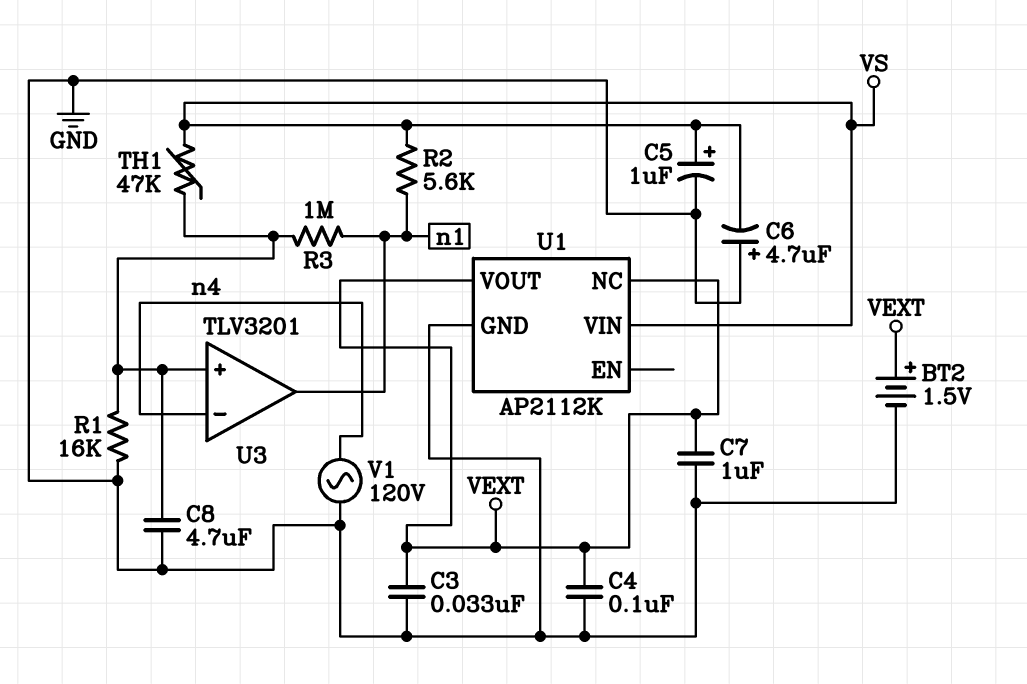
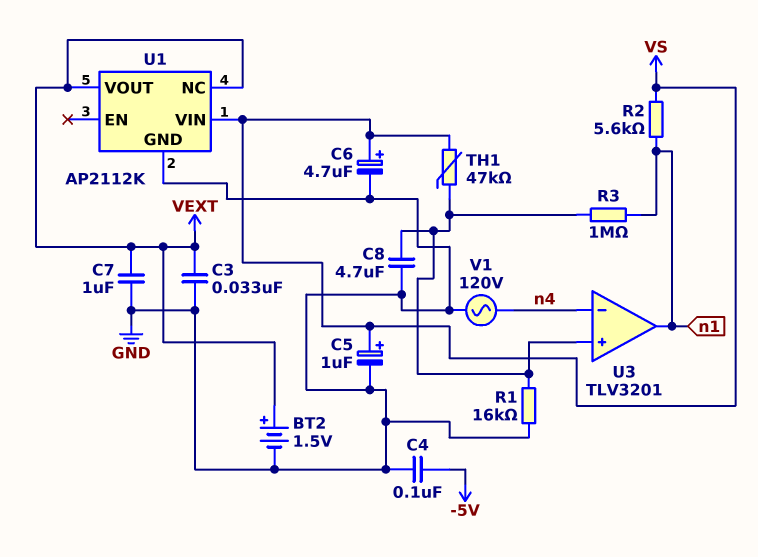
C4: 100nF (GND, VEXT) -> 100nF (-5V, GND)
C6: 4.7uF (plus GND, minus VS) -> 4.7uF (plus VS, minus GND)

